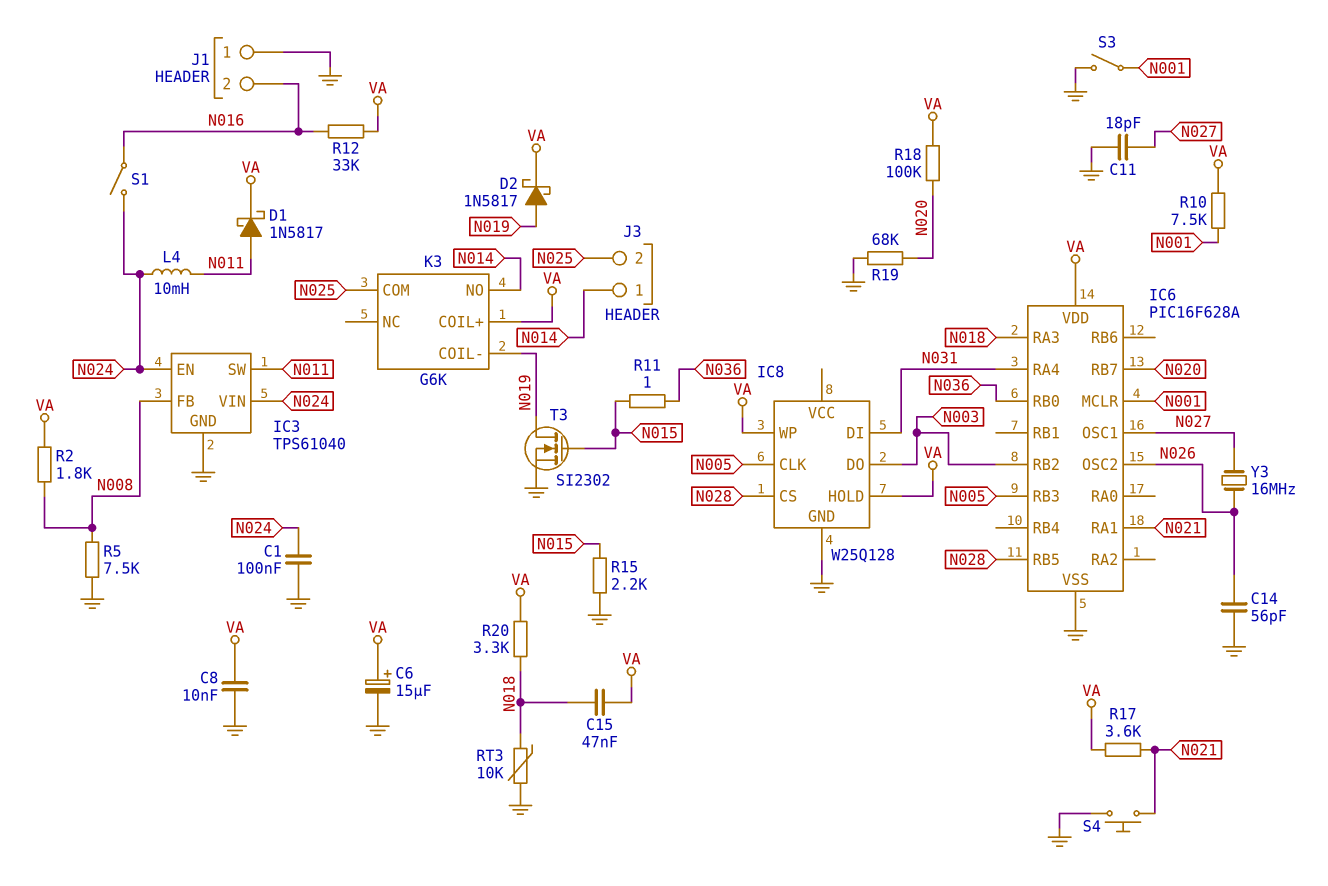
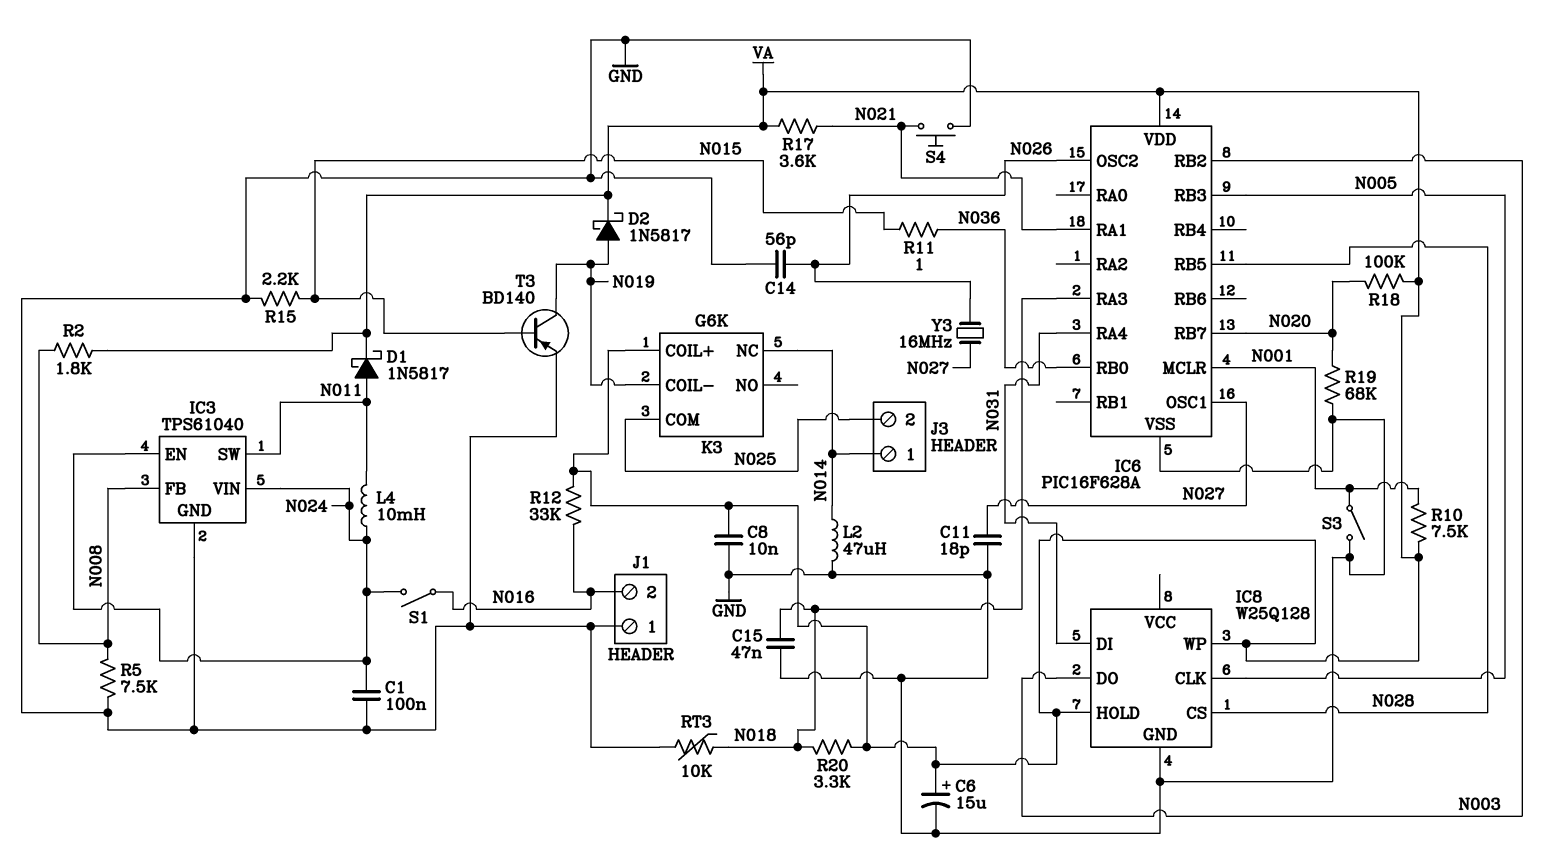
C15: 47nF (N018, VA) -> 47nF (GND, N018)
K3 pin NC: none -> N014
K3 pin NO: N014 -> none
L2: none -> 47uH (GND, N014)
T3: NMOS SI2302 (G N015, D N019, S GND) -> PNP BD140 (B N015, C N019, E GND)

